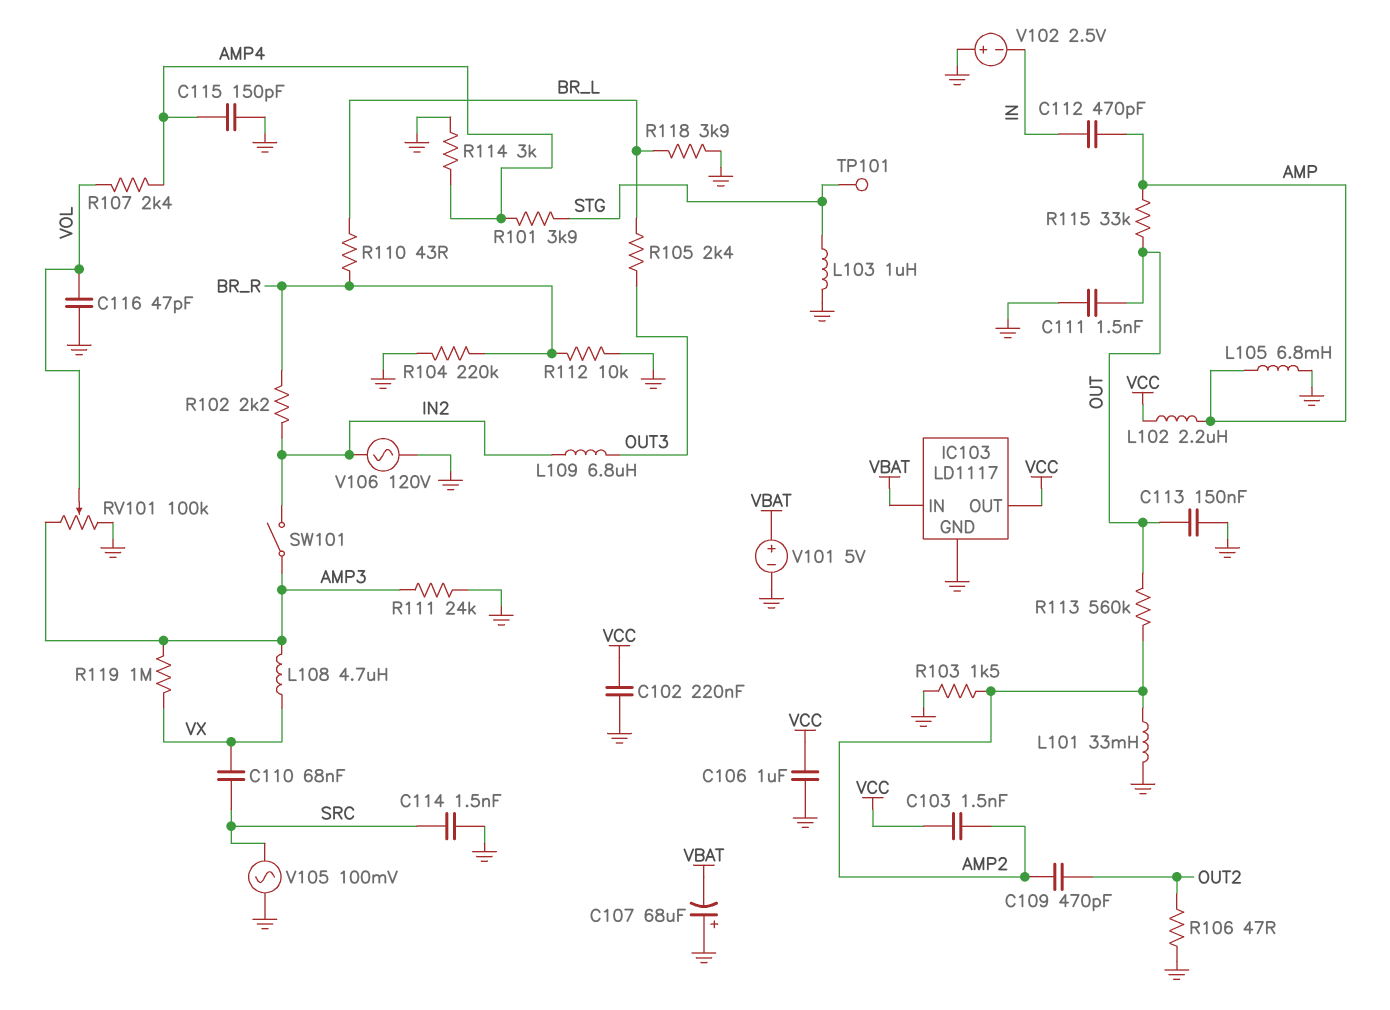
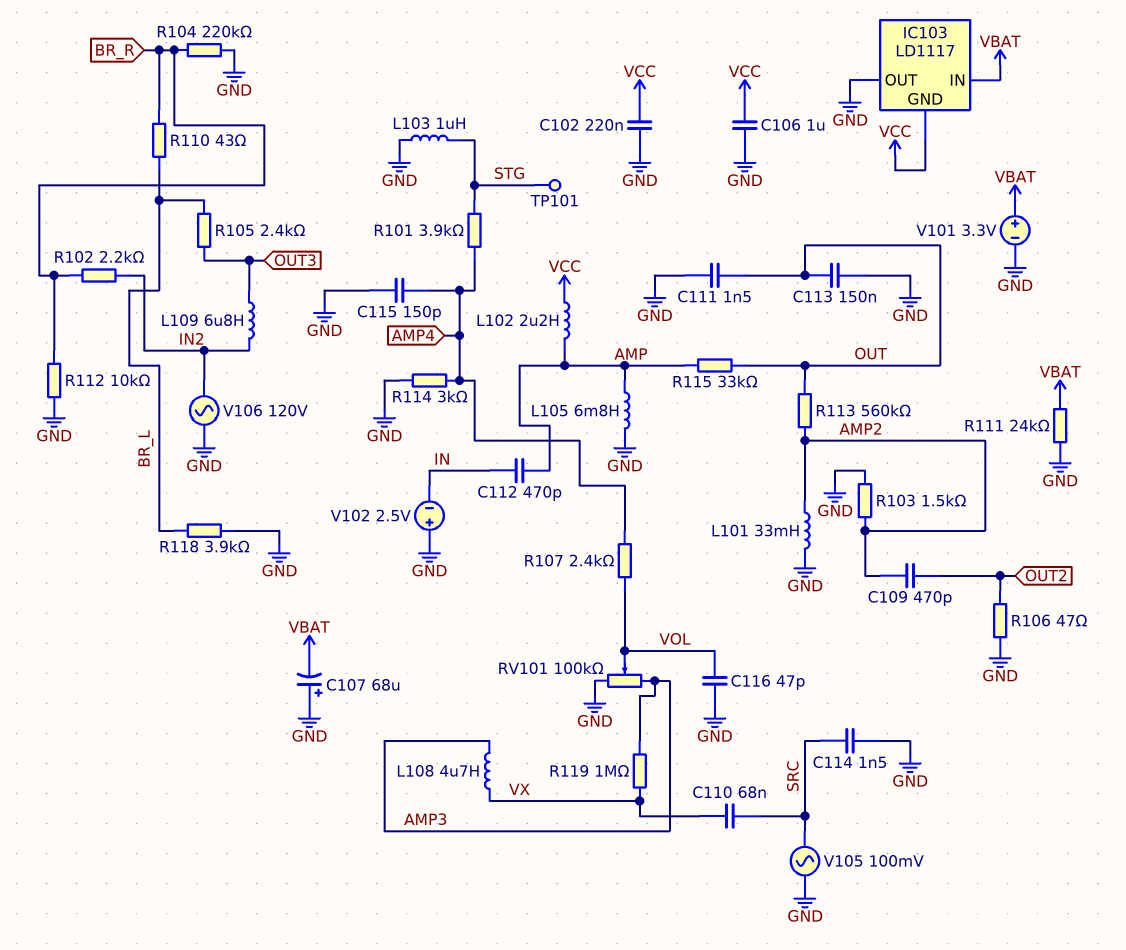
C103: 1.5nF (AMP2, VCC) -> none
IC103 pin GND: GND -> VCC
IC103 pin OUT: VCC -> GND
R111: 24k (AMP3, GND) -> 24k (GND, VBAT)
SW101: switch (AMP3, IN2) -> none
V101: 5V (plus VBAT, minus GND) -> 3.3V (plus VBAT, minus GND)

